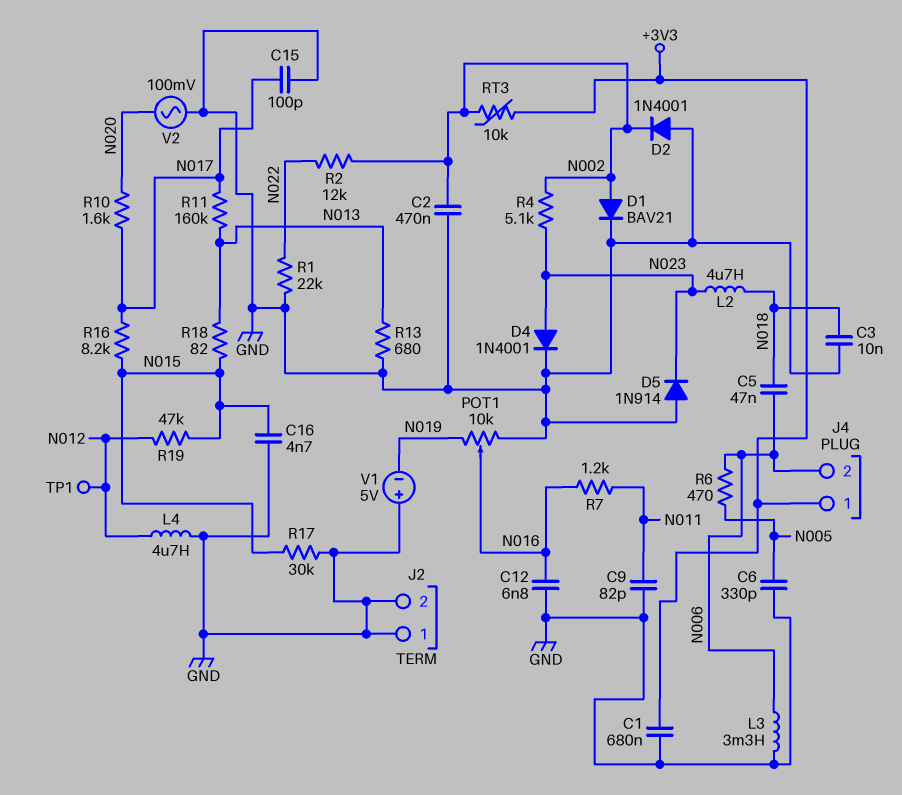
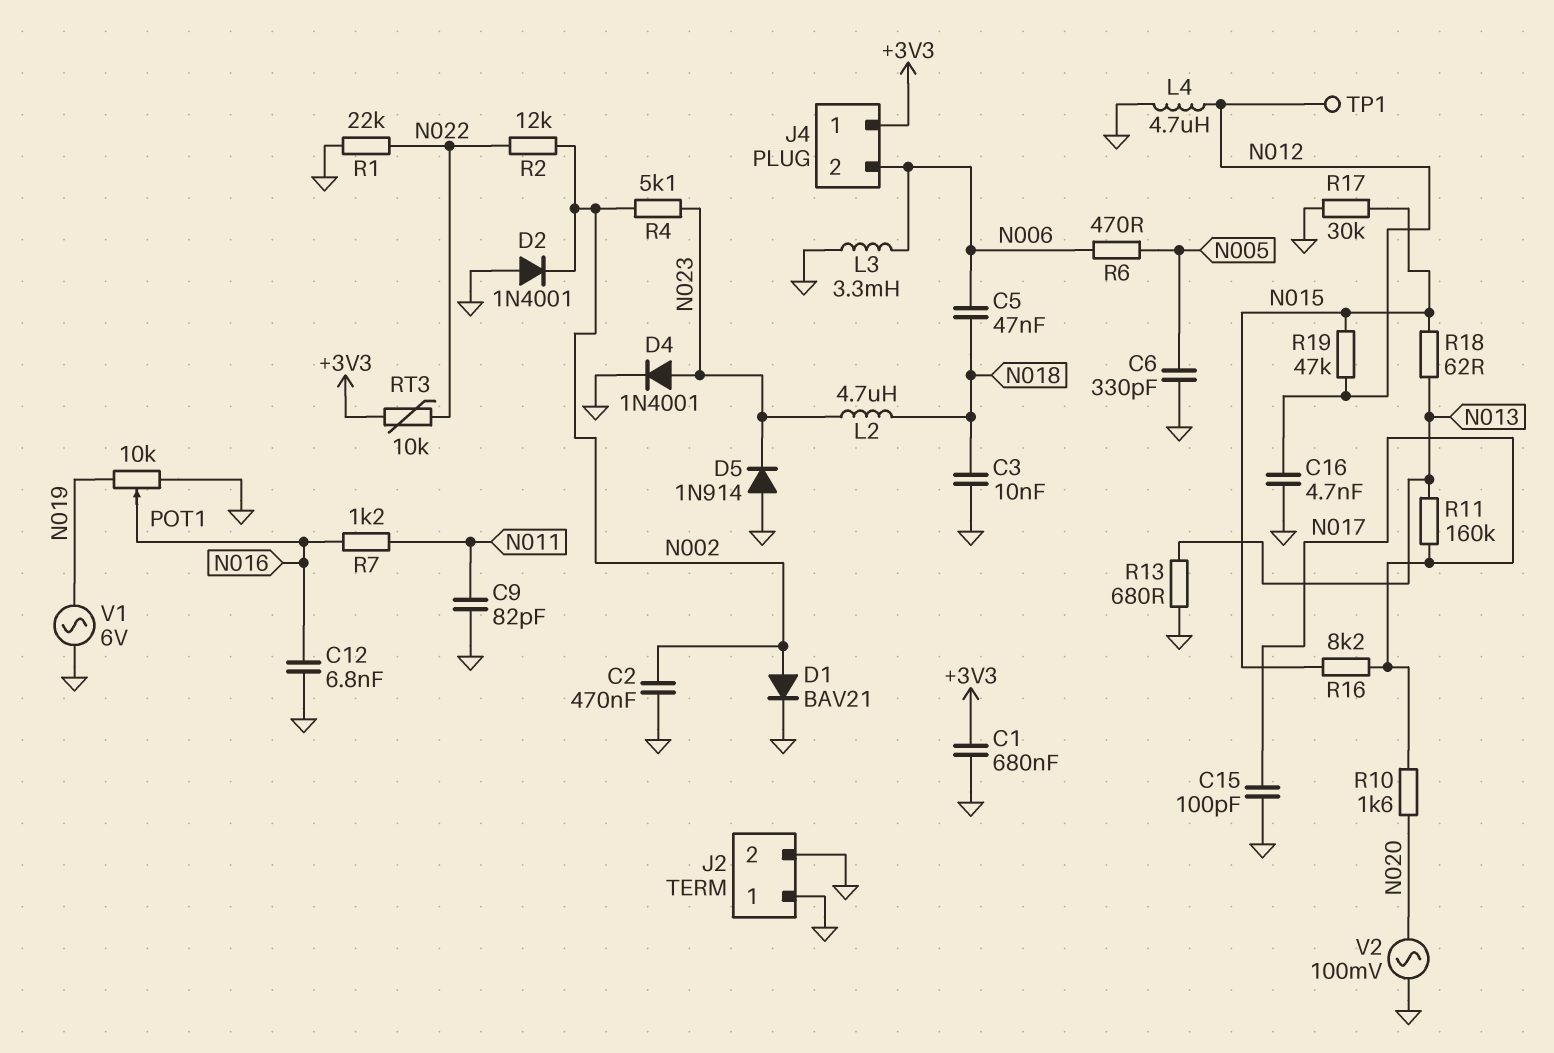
C16: 4.7nF (GND, N015) -> 4.7nF (GND, N012)
R18: 82 (N013, N015) -> 62 (N013, N015)
RT3: 10k (+3V3, N002) -> 10k (+3V3, N022)
V1: 5V (plus GND, minus N019) -> AC 6V (GND, N019)

